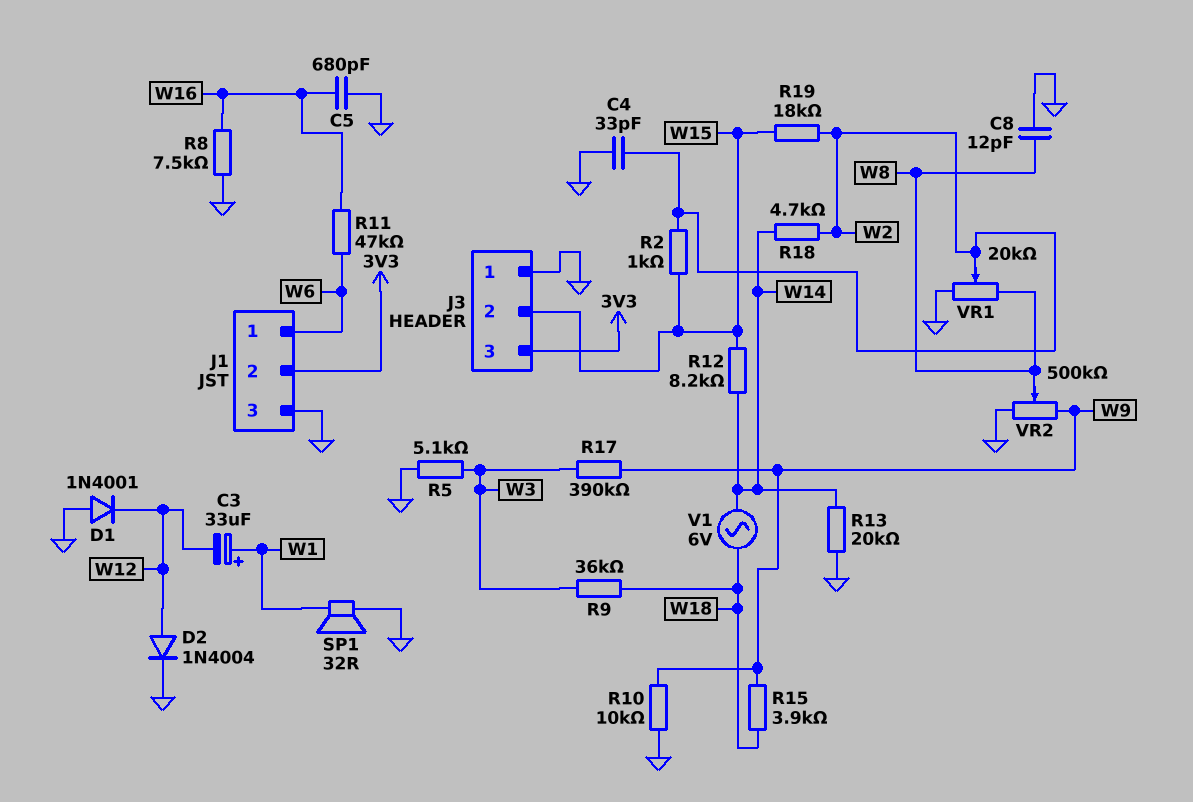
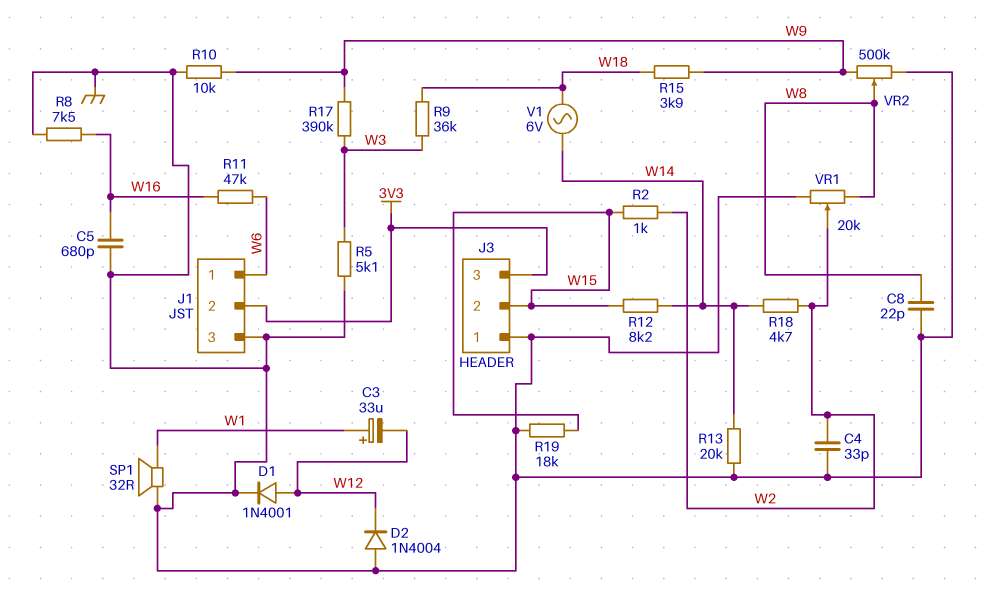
C8: 12pF (GND, W8) -> 22pF (GND, W8)
D1: diode 1N4001 (A GND, K W12) -> diode 1N4001 (A W12, K GND)
D2: diode 1N4004 (A W12, K GND) -> diode 1N4004 (A GND, K W12)
R19: 18k (W2, W15) -> 18k (GND, W15)

